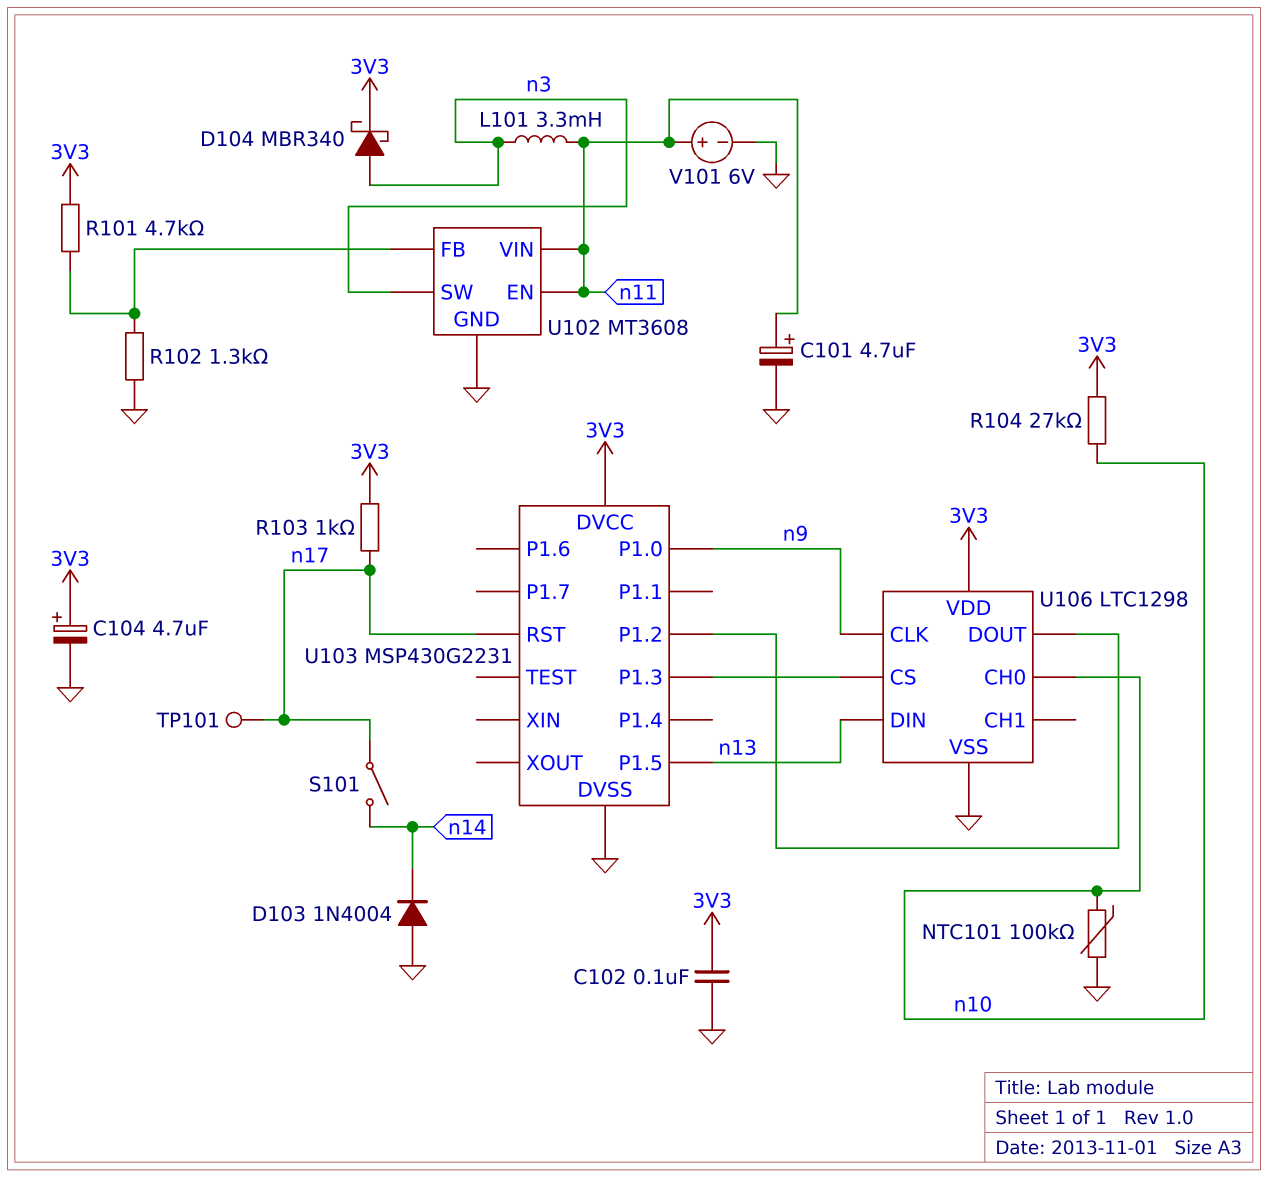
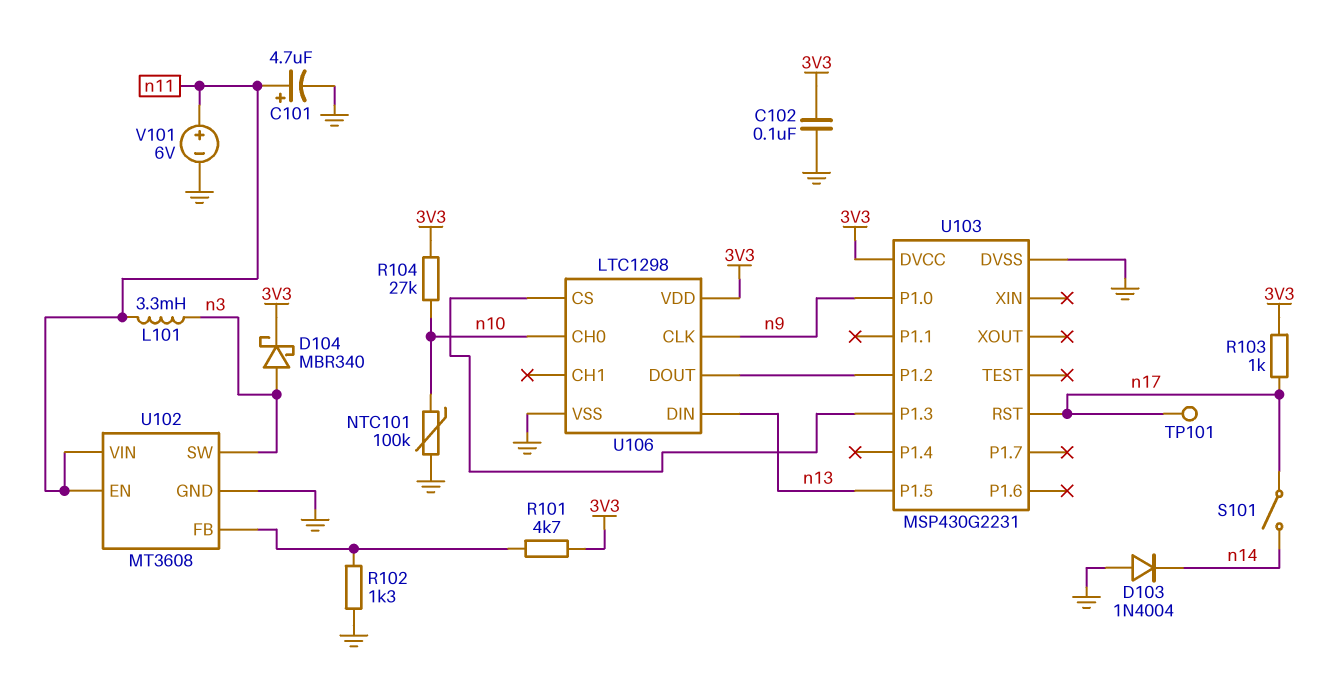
C104: 4.7uF (plus 3V3, minus GND) -> none

